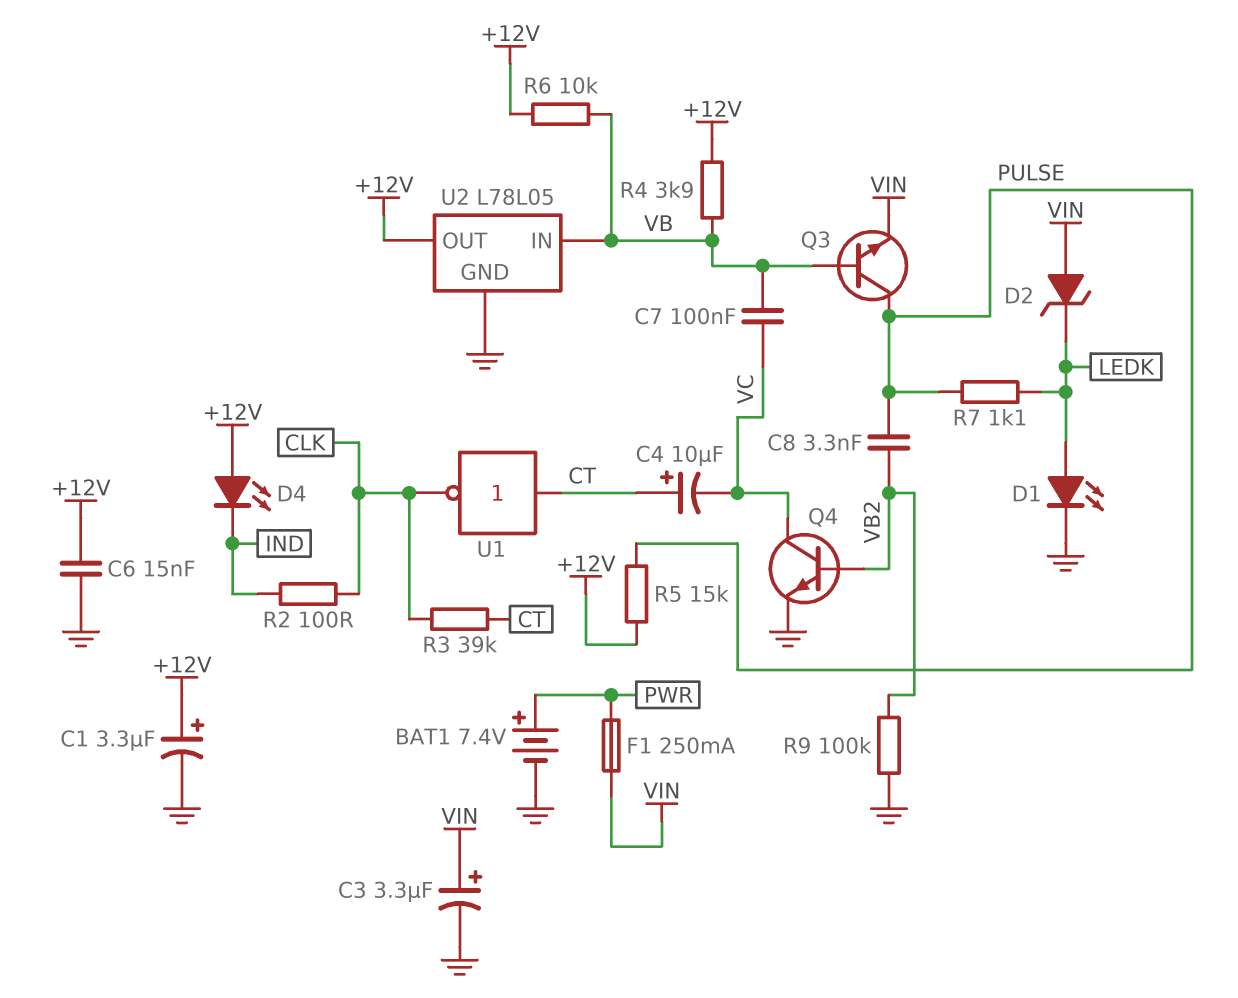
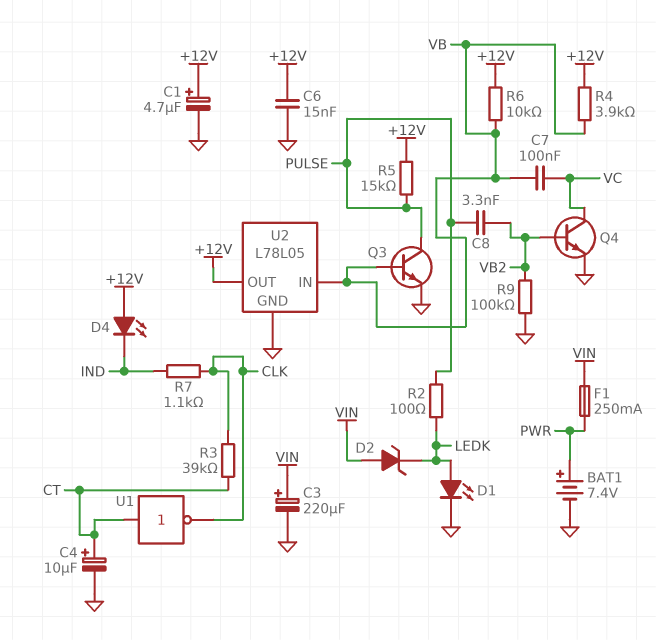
C1: 3.3uF (plus +12V, minus GND) -> 4.7uF (plus +12V, minus GND)
C3: 3.3uF (plus VIN, minus GND) -> 220uF (plus VIN, minus GND)
C4: 10uF (plus CT, minus VC) -> 10uF (plus CT, minus GND)
Q3: NPN (B VB, C PULSE, E VIN) -> NPN (B VB, C PULSE, E GND)
R2: 100 (CLK, IND) -> 100 (LEDK, PULSE)
R7: 1.1k (LEDK, PULSE) -> 1.1k (CLK, IND)

